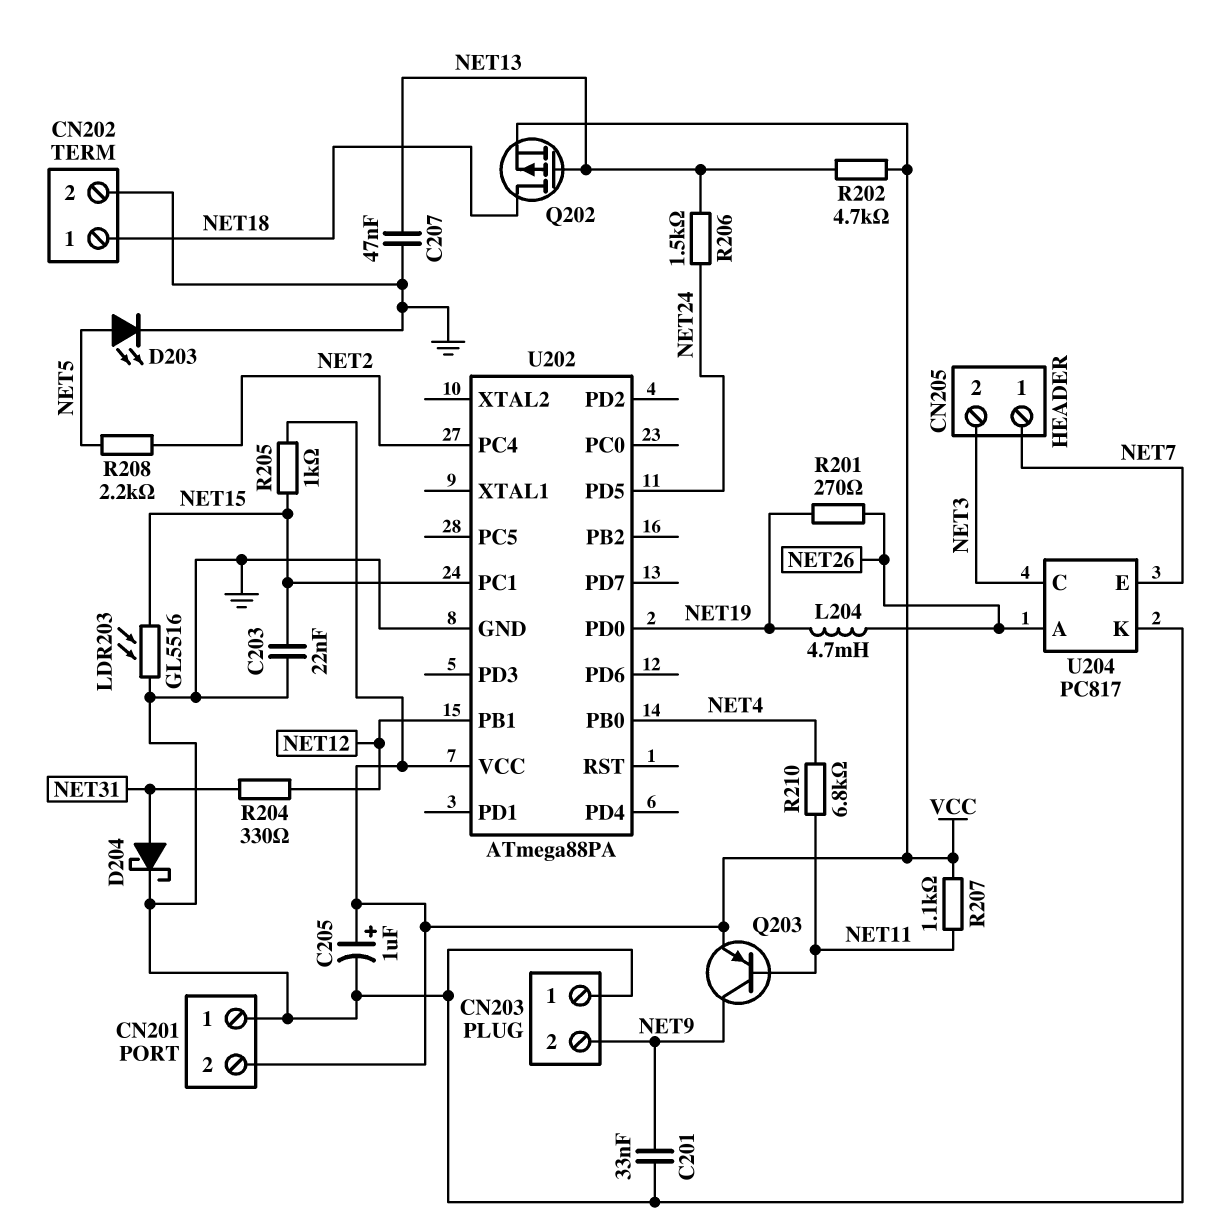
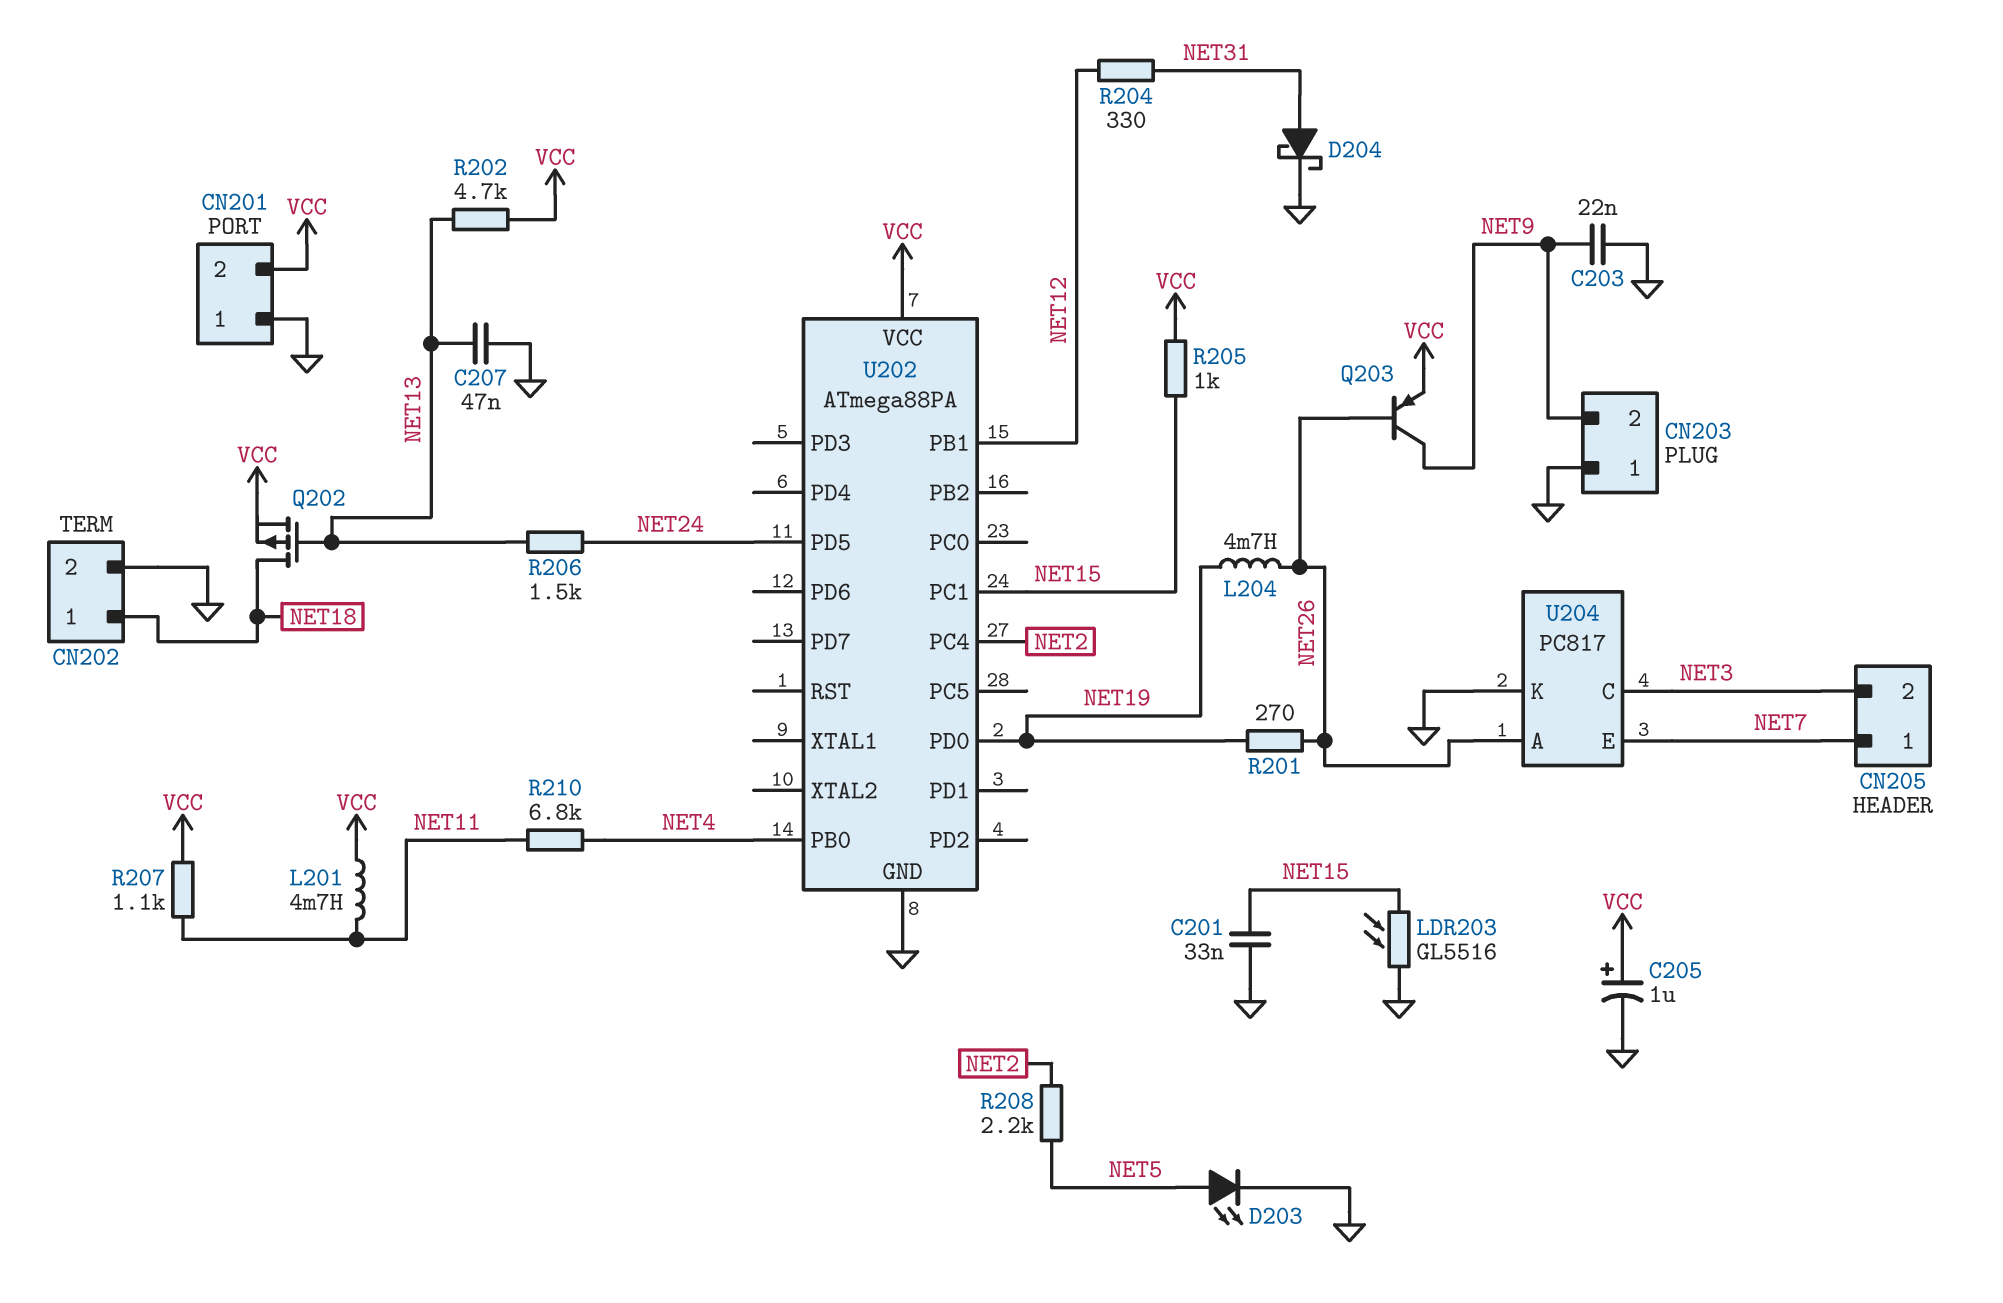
C201: 33nF (GND, NET9) -> 33nF (GND, NET15)
C203: 22nF (GND, NET15) -> 22nF (GND, NET9)
L201: none -> 4.7mH (NET11, VCC)
Q203: PNP (B NET11, C NET9, E VCC) -> PNP (B NET26, C NET9, E VCC)

